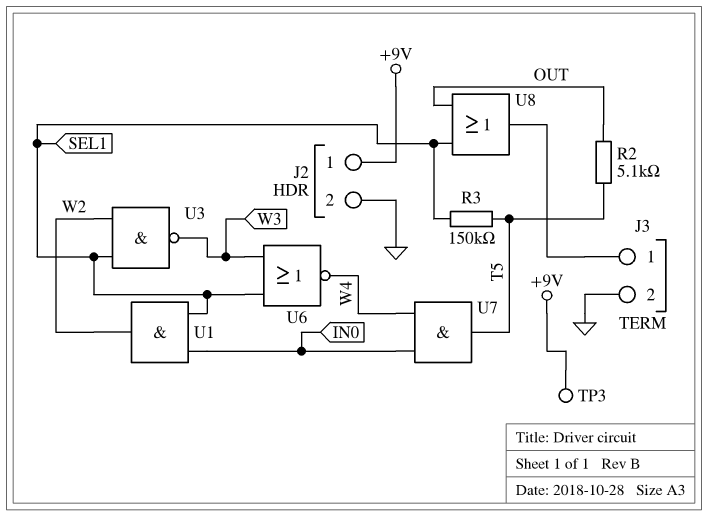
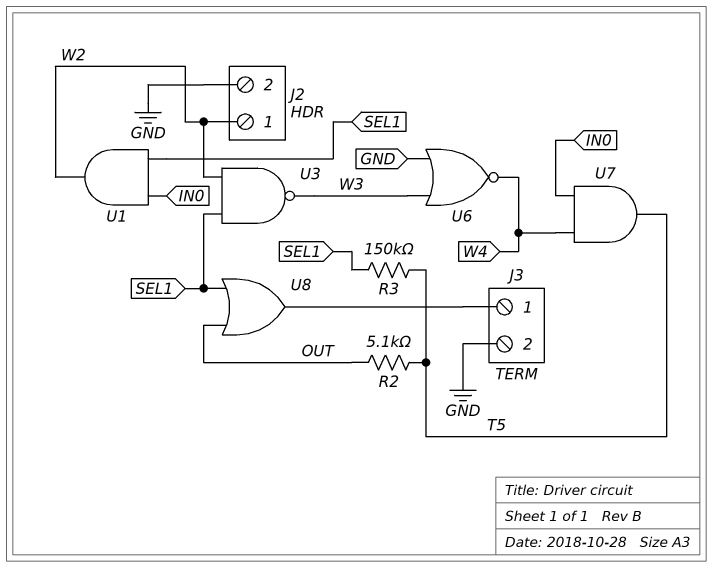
J2 pin 1: +9V -> W2
TP3: test point (+9V) -> none
U6: NOR (in SEL1, in W3, out W4) -> NOR (in GND, in W3, out W4)

